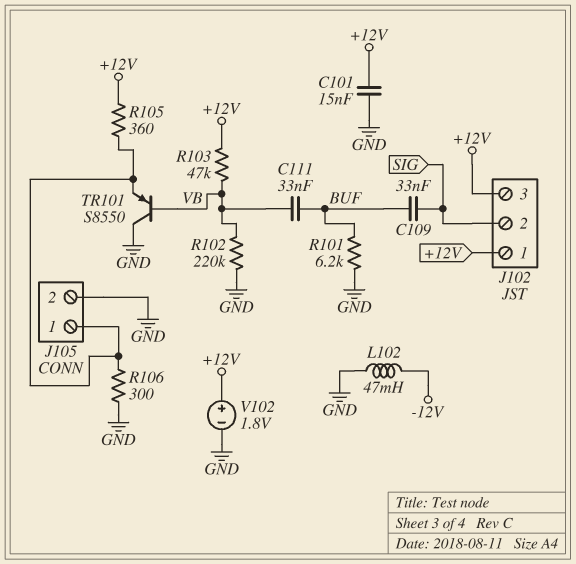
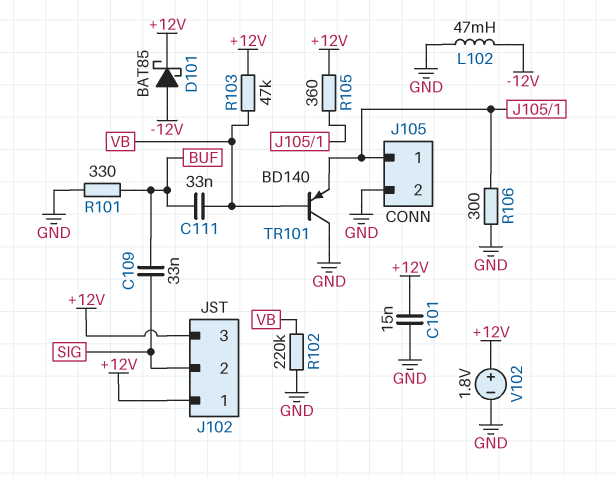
D101: none -> schottky BAT85 (A -12V, K +12V)
R101: 6.2k (BUF, GND) -> 330 (BUF, GND)
TR101: PNP S8550 (B VB, C GND, E J105/1) -> PNP BD140 (B VB, C GND, E J105/1)

